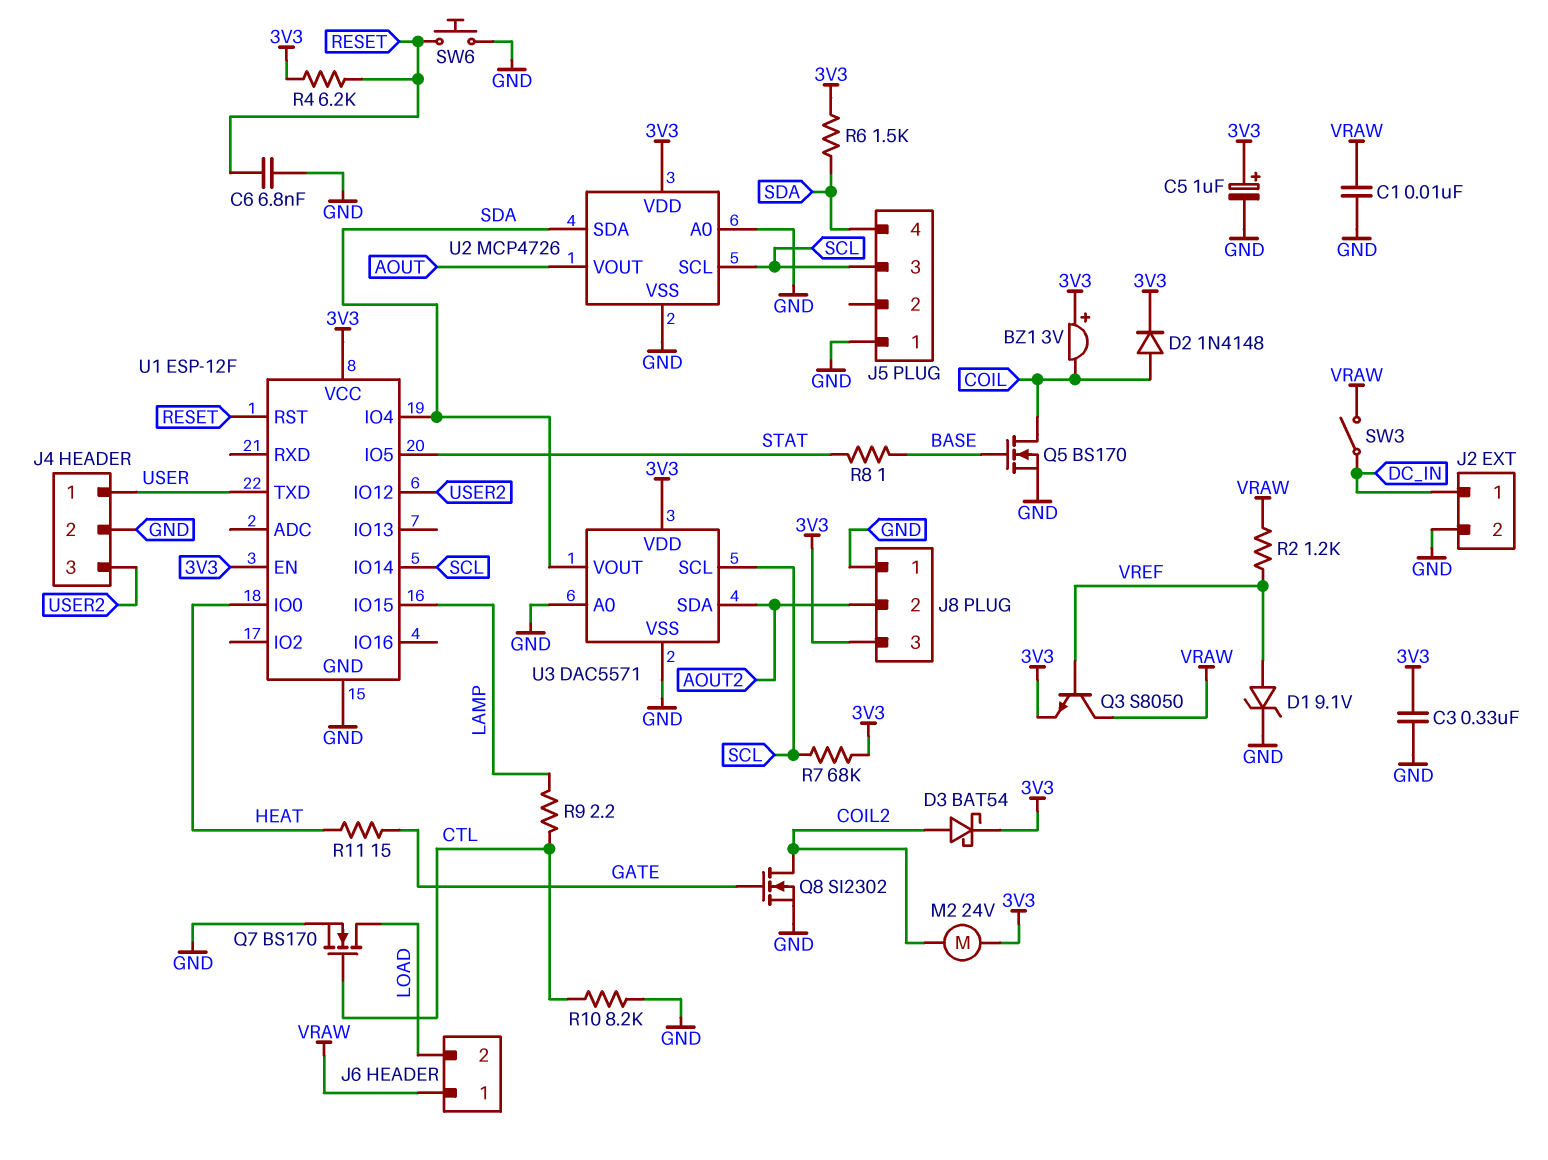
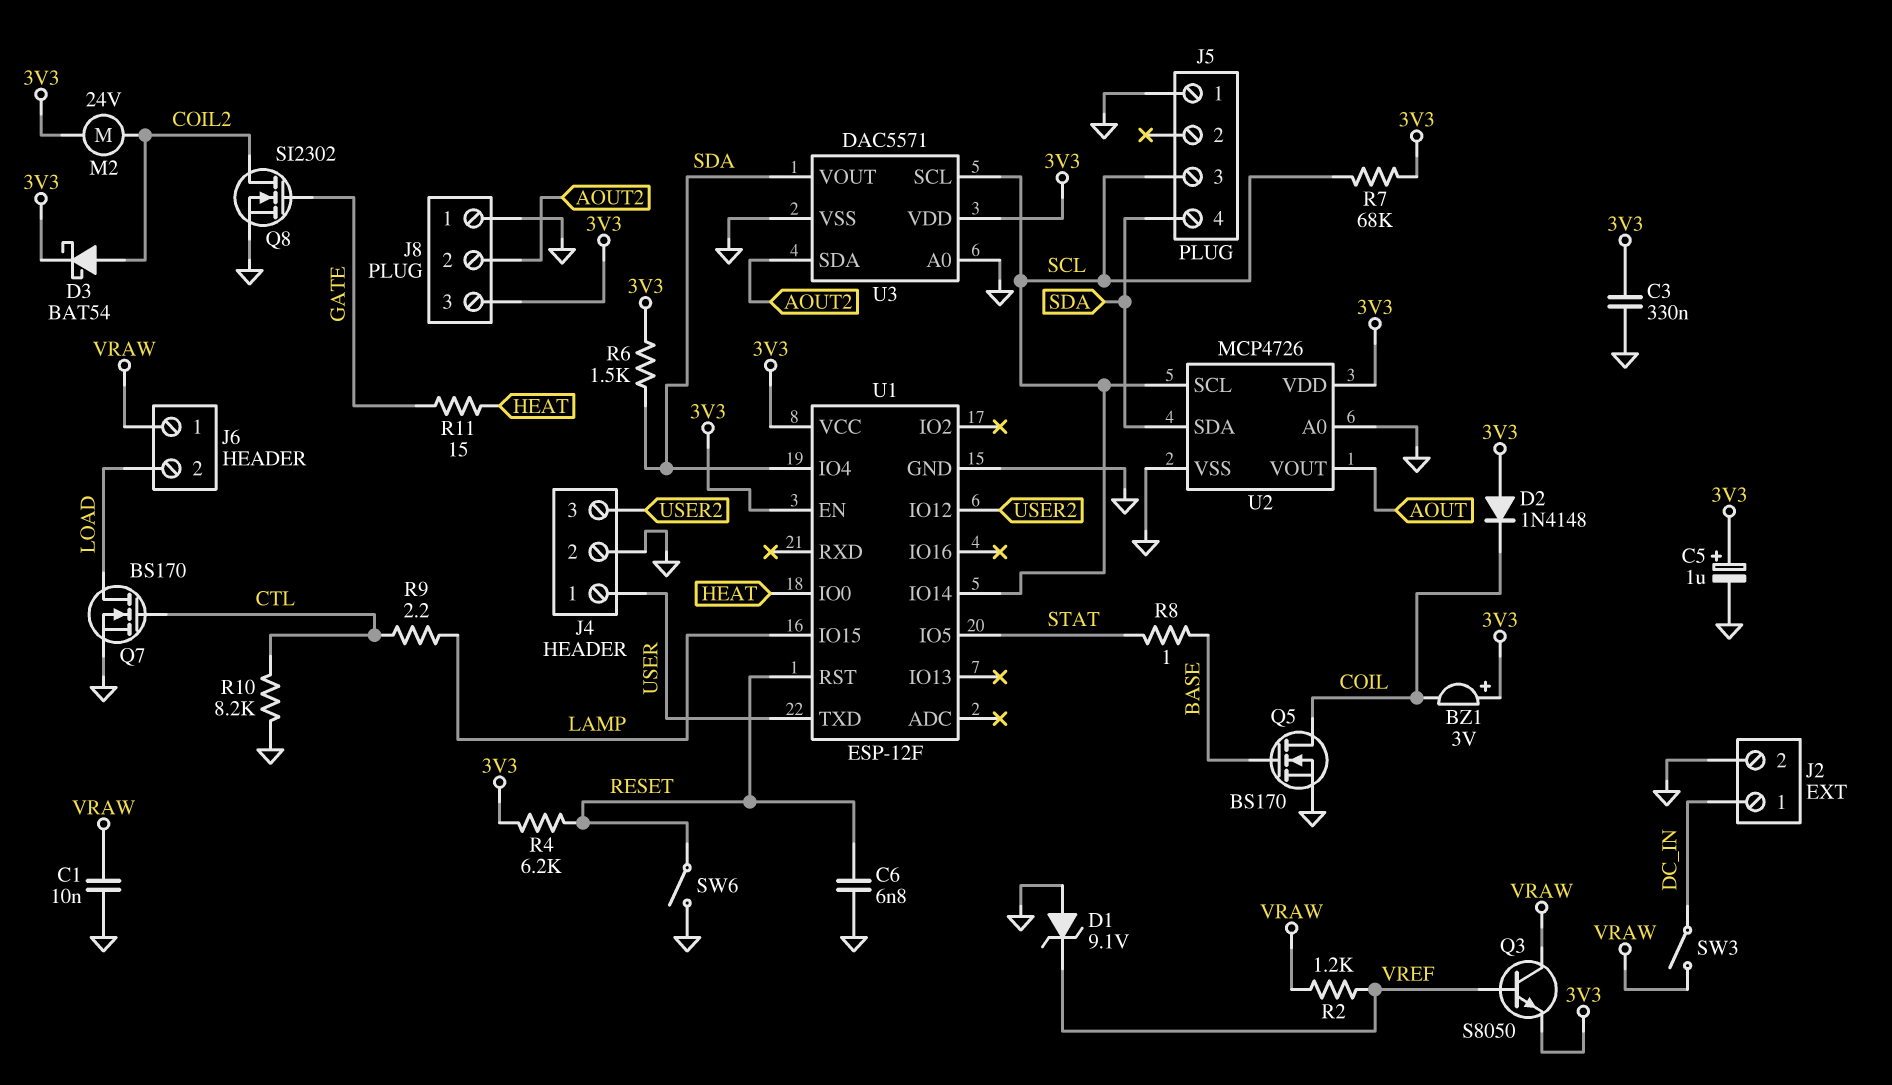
D1: zener 9.1V (A VREF, K GND) -> zener 9.1V (A GND, K VREF)
D2: diode 1N4148 (A COIL, K 3V3) -> diode 1N4148 (A 3V3, K COIL)
SW6: button (GND, RESET) -> switch (GND, RESET)

